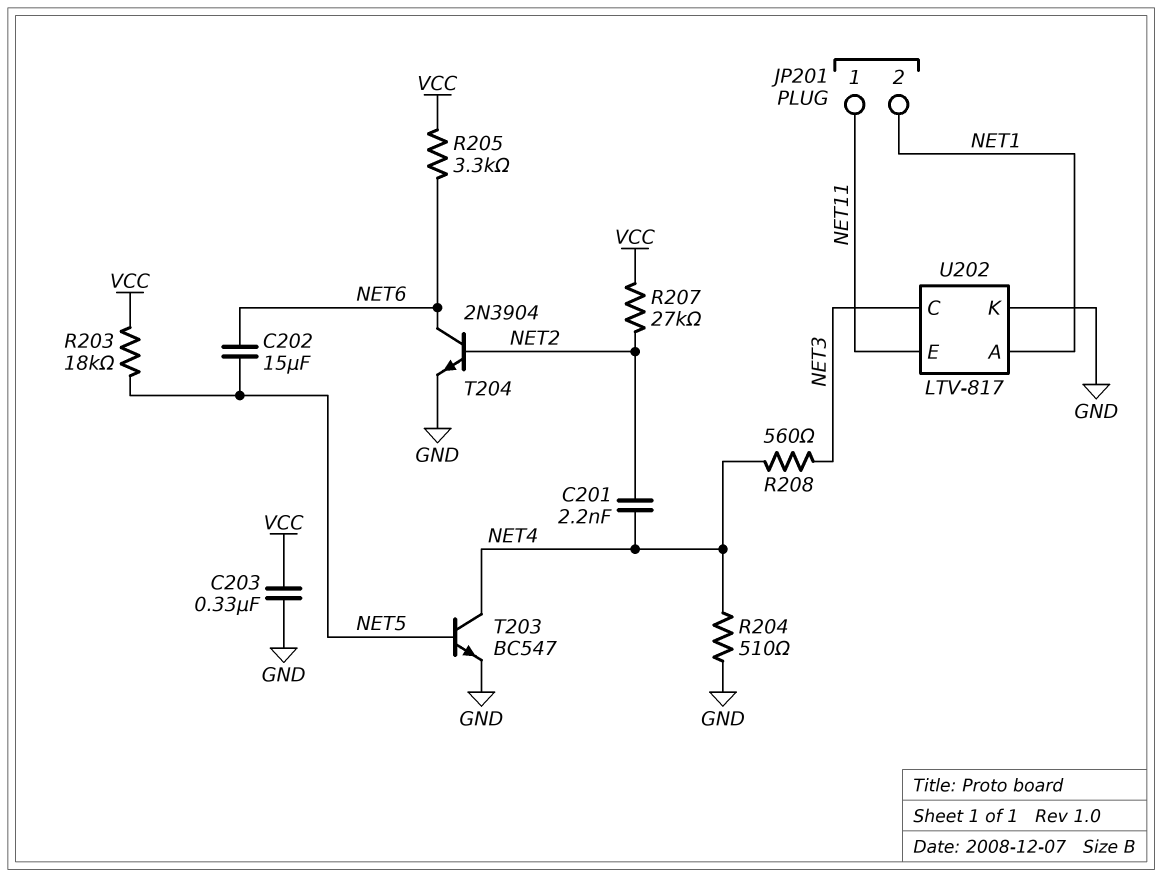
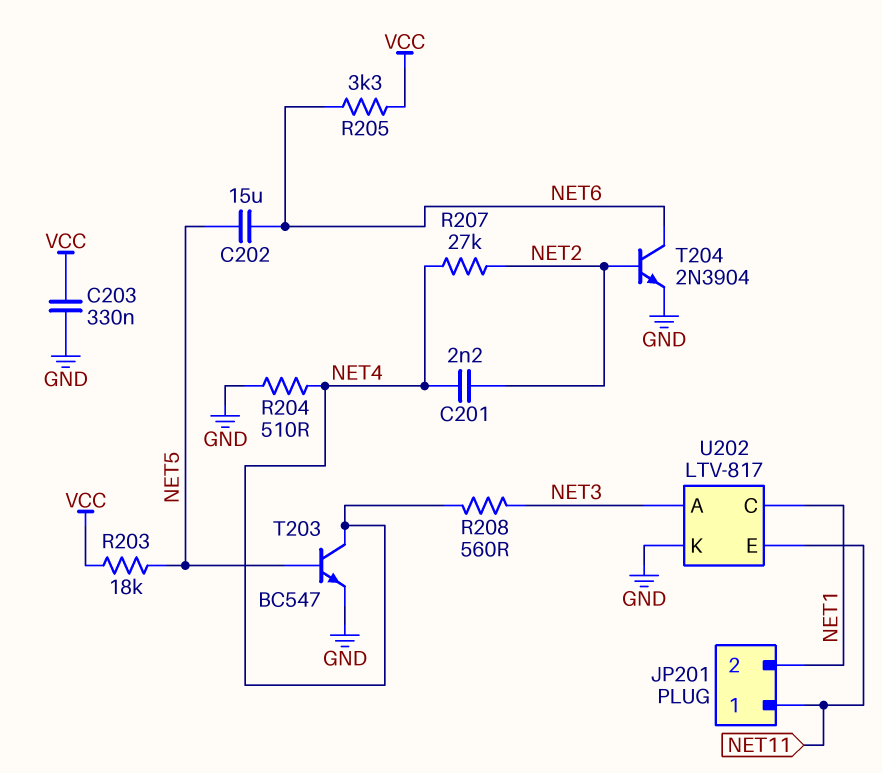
R207: 27k (NET2, VCC) -> 27k (NET2, NET4)
U202 pin A: NET1 -> NET3
U202 pin C: NET3 -> NET1

